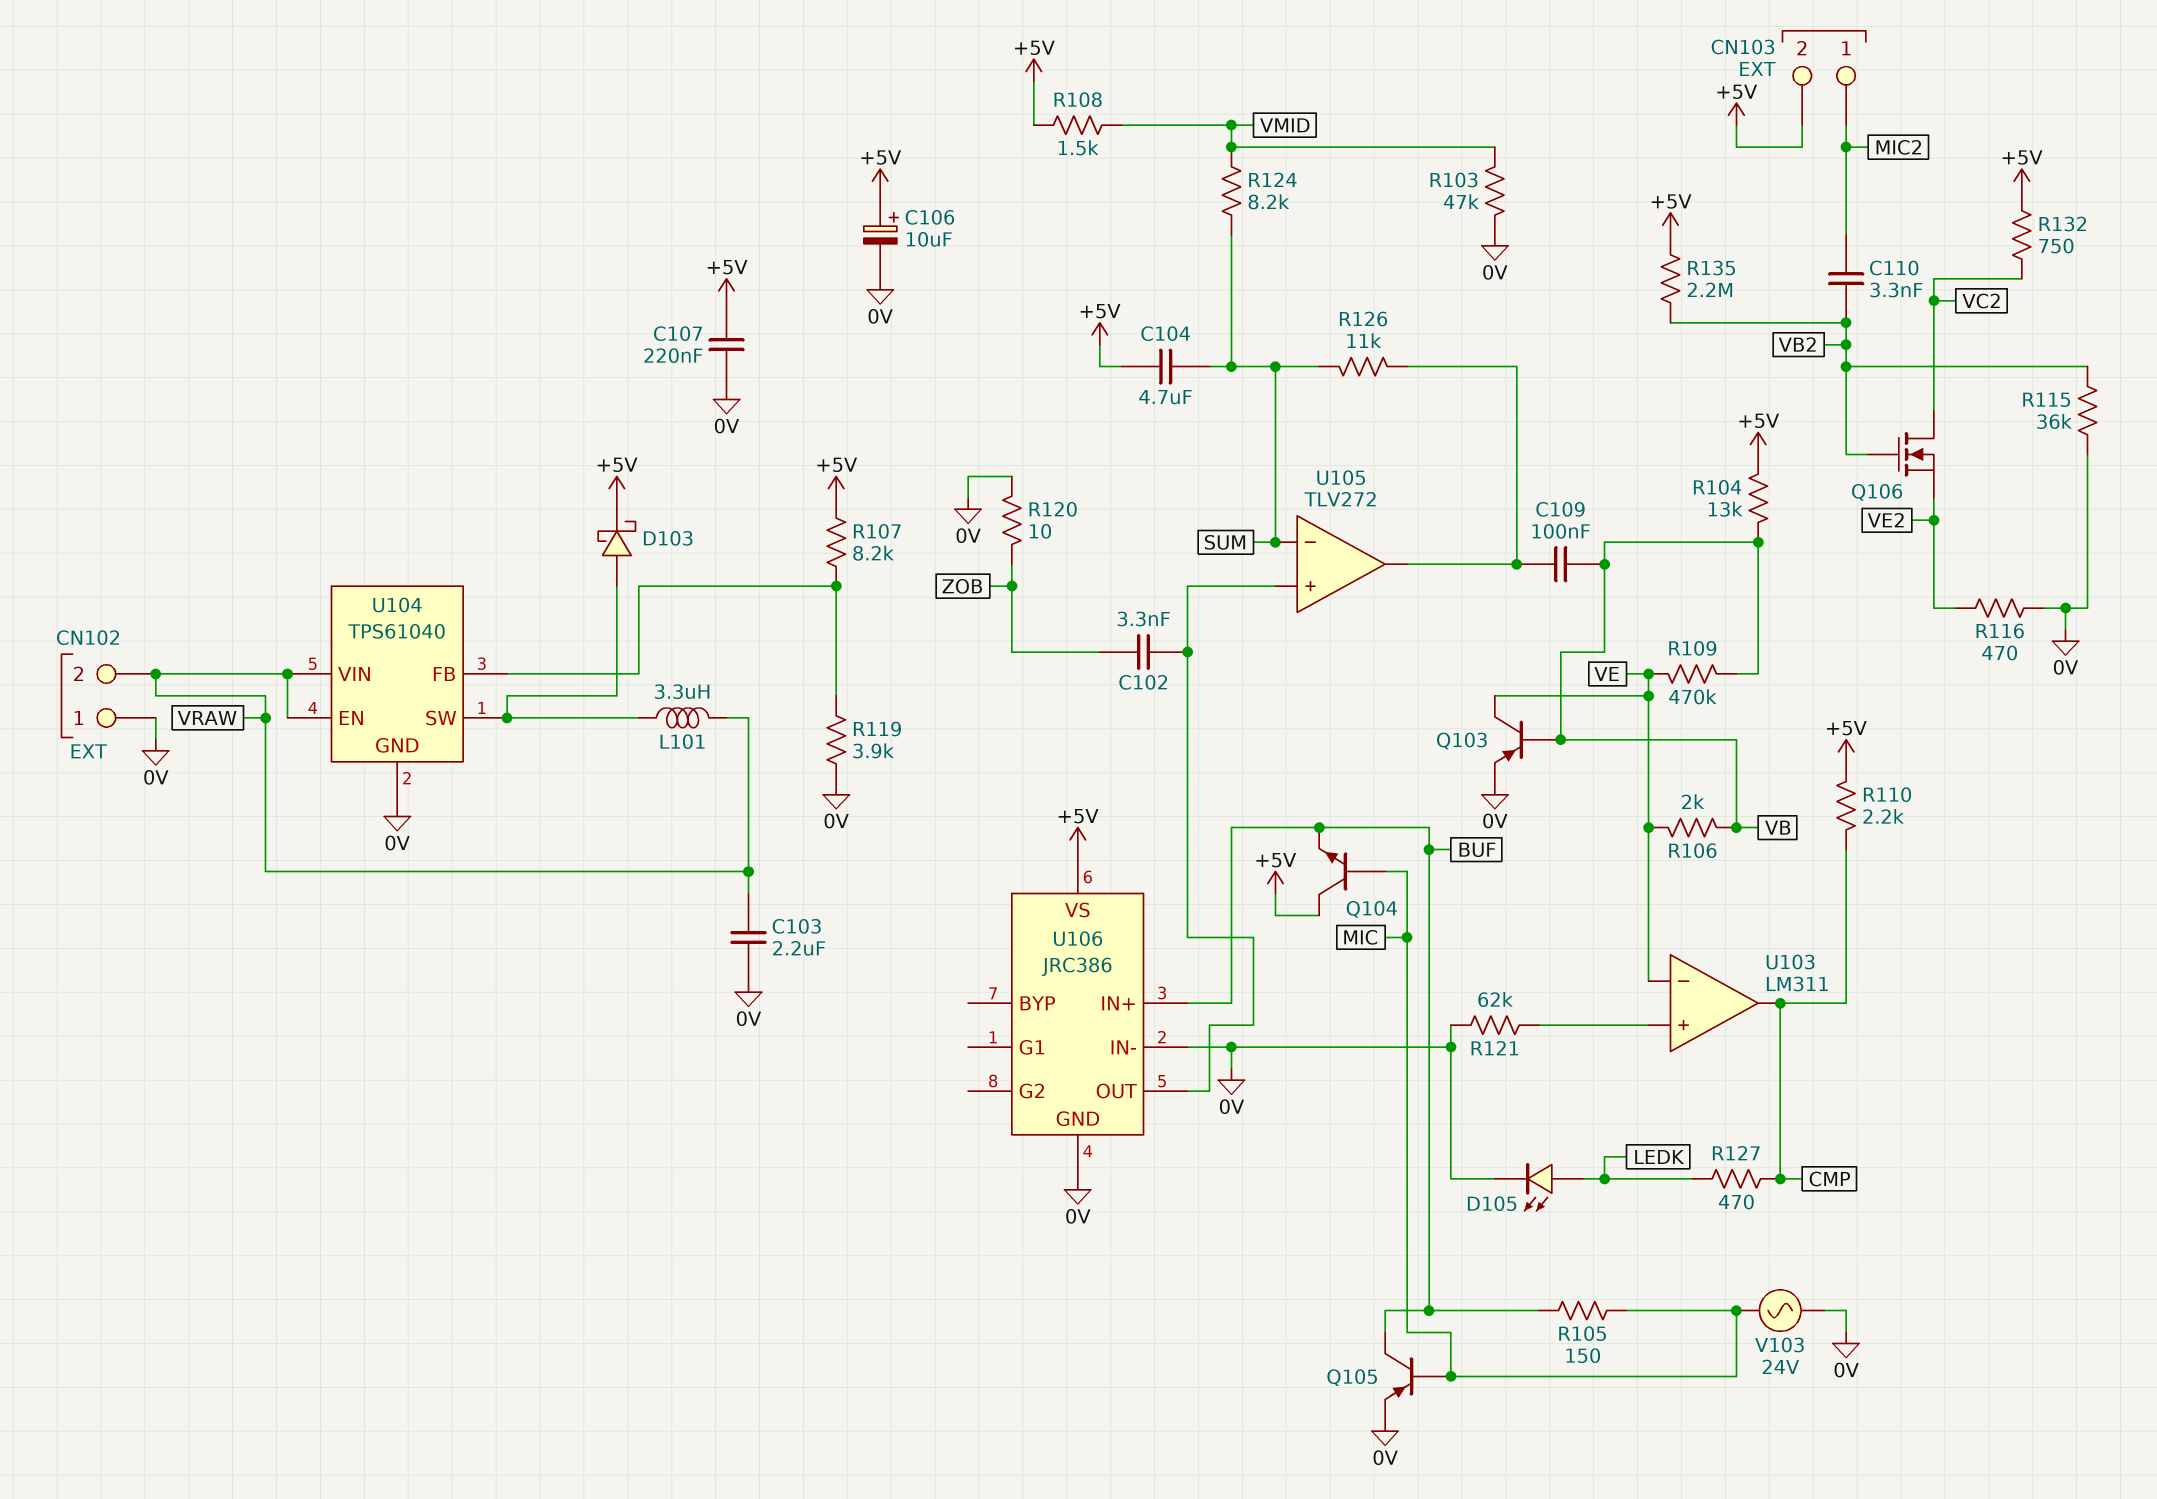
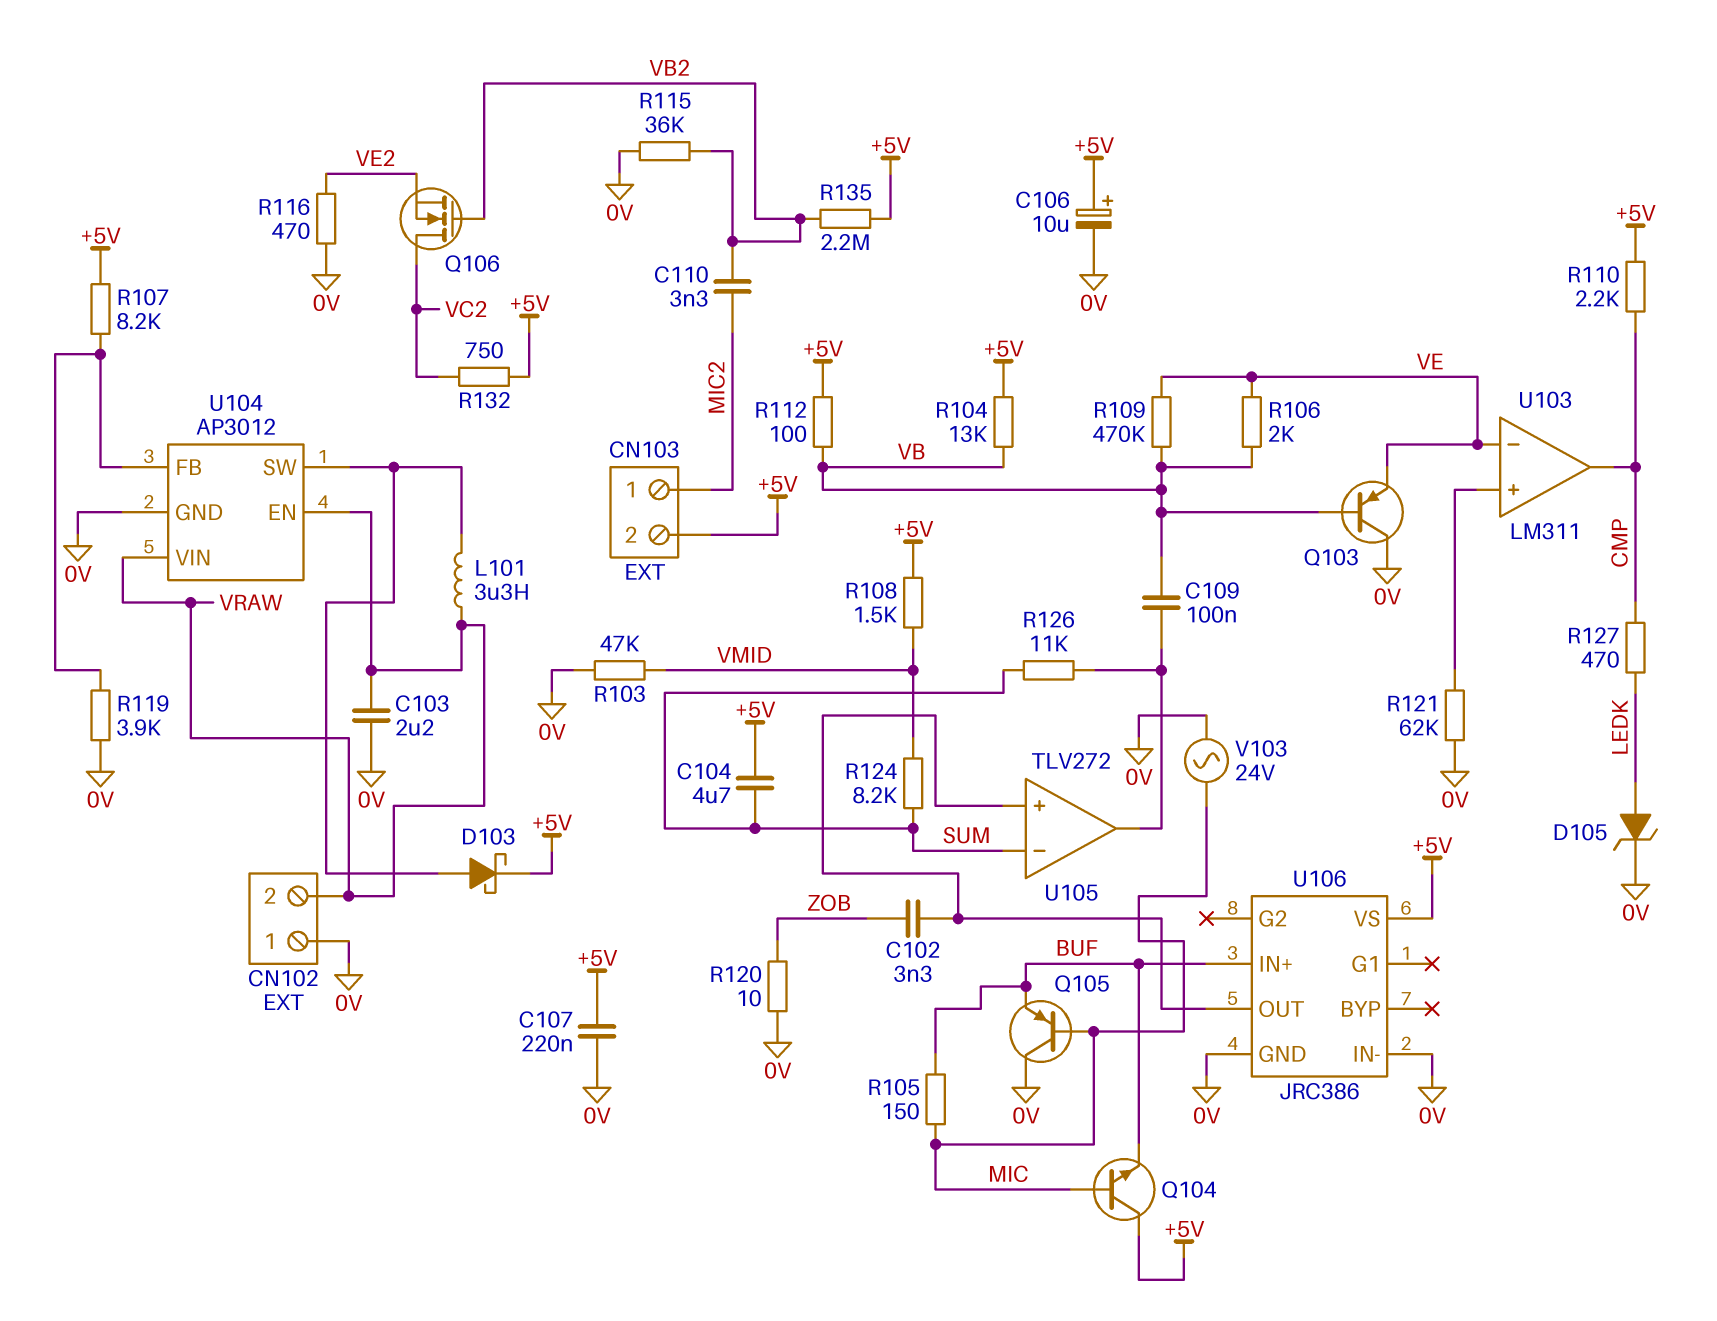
D105: LED (A LEDK, K 0V) -> zener (A LEDK, K 0V)
Q103: PNP (B VB, C VE, E 0V) -> PNP (B VB, C 0V, E VE)
Q105: PNP (B MIC, C BUF, E 0V) -> PNP (B MIC, C 0V, E BUF)
R112: none -> 100 (+5V, VB)
U104: TPS61040 -> AP3012

